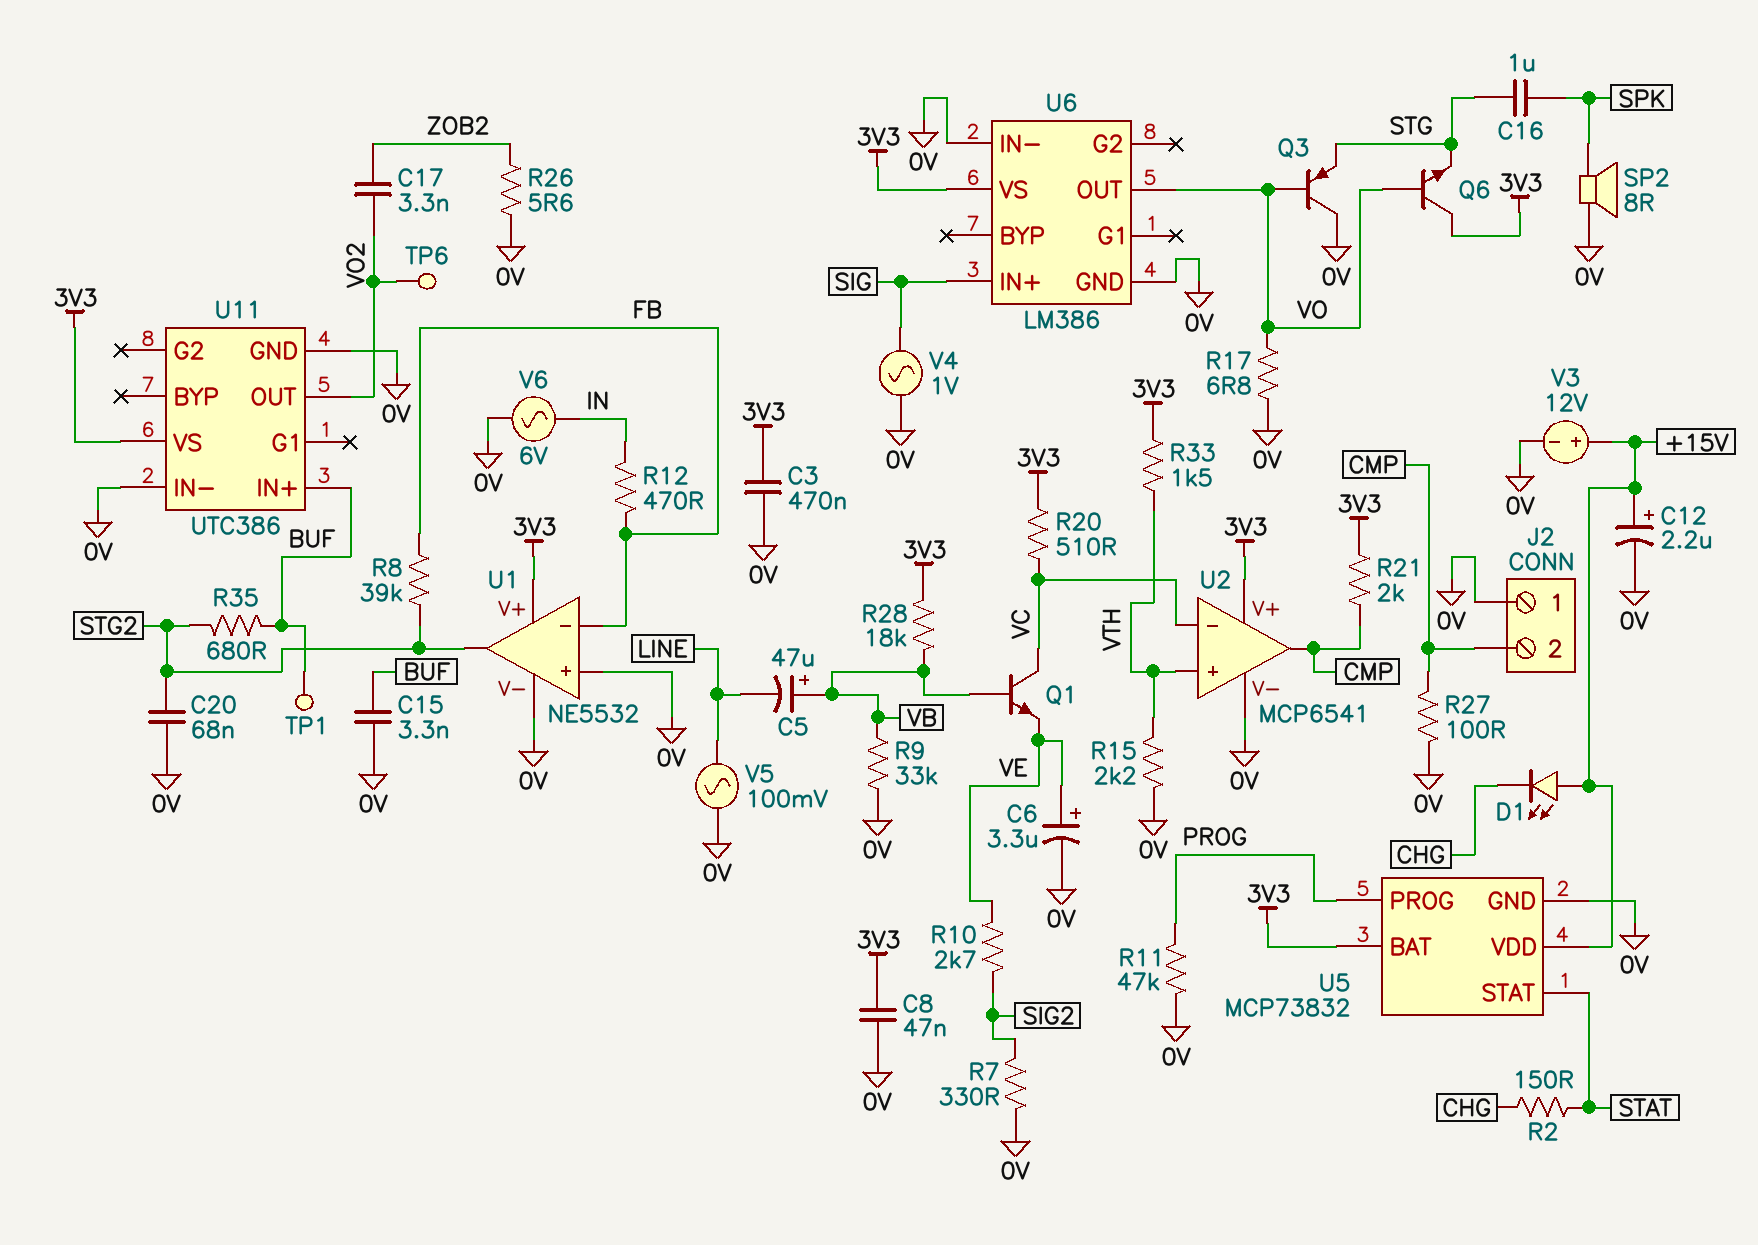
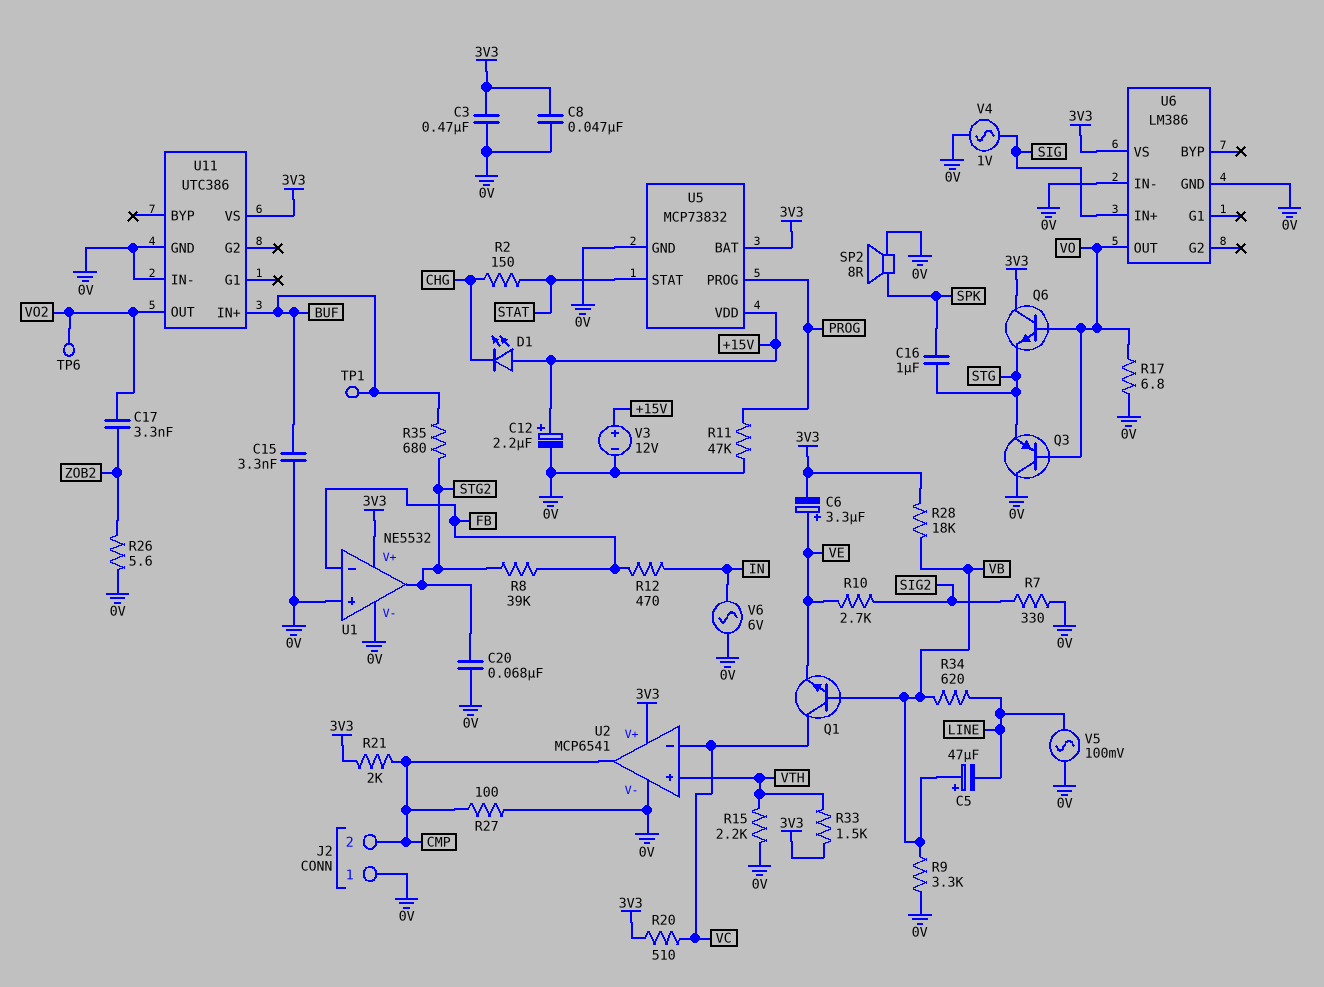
C6: 3.3uF (plus VE, minus 0V) -> 3.3uF (plus VE, minus 3V3)
R9: 33k (0V, VB) -> 3.3k (0V, VB)
R34: none -> 620 (LINE, VB)

